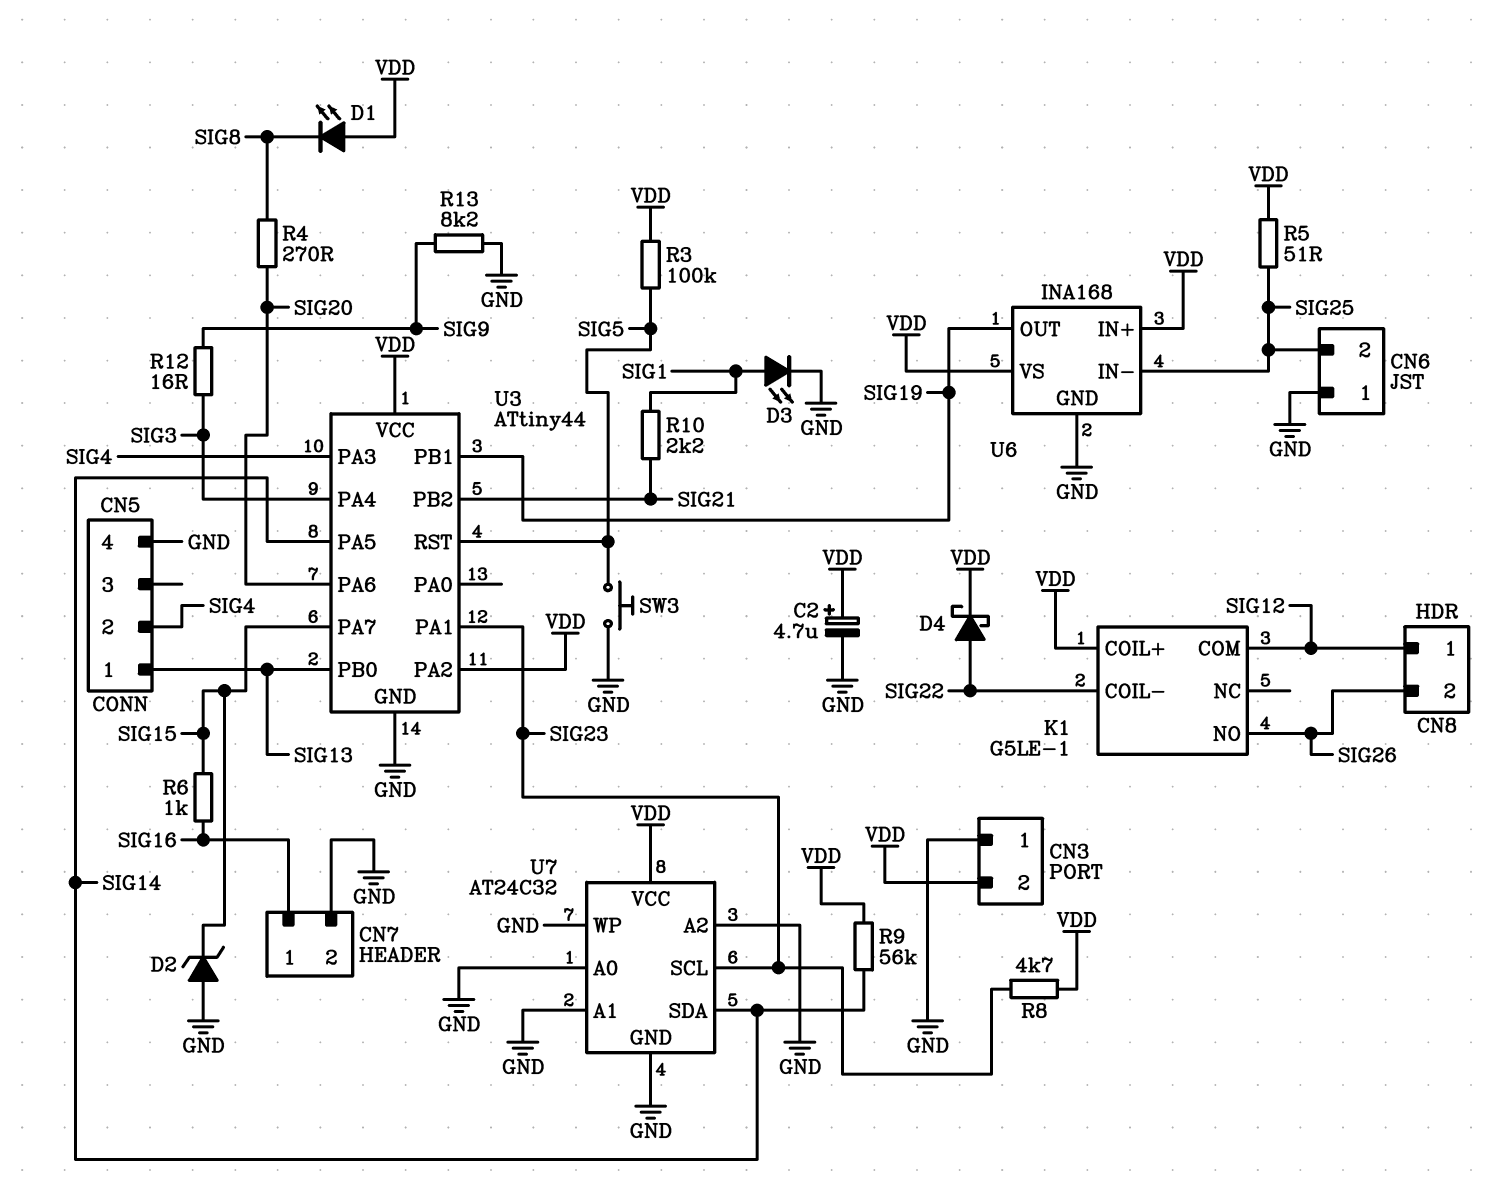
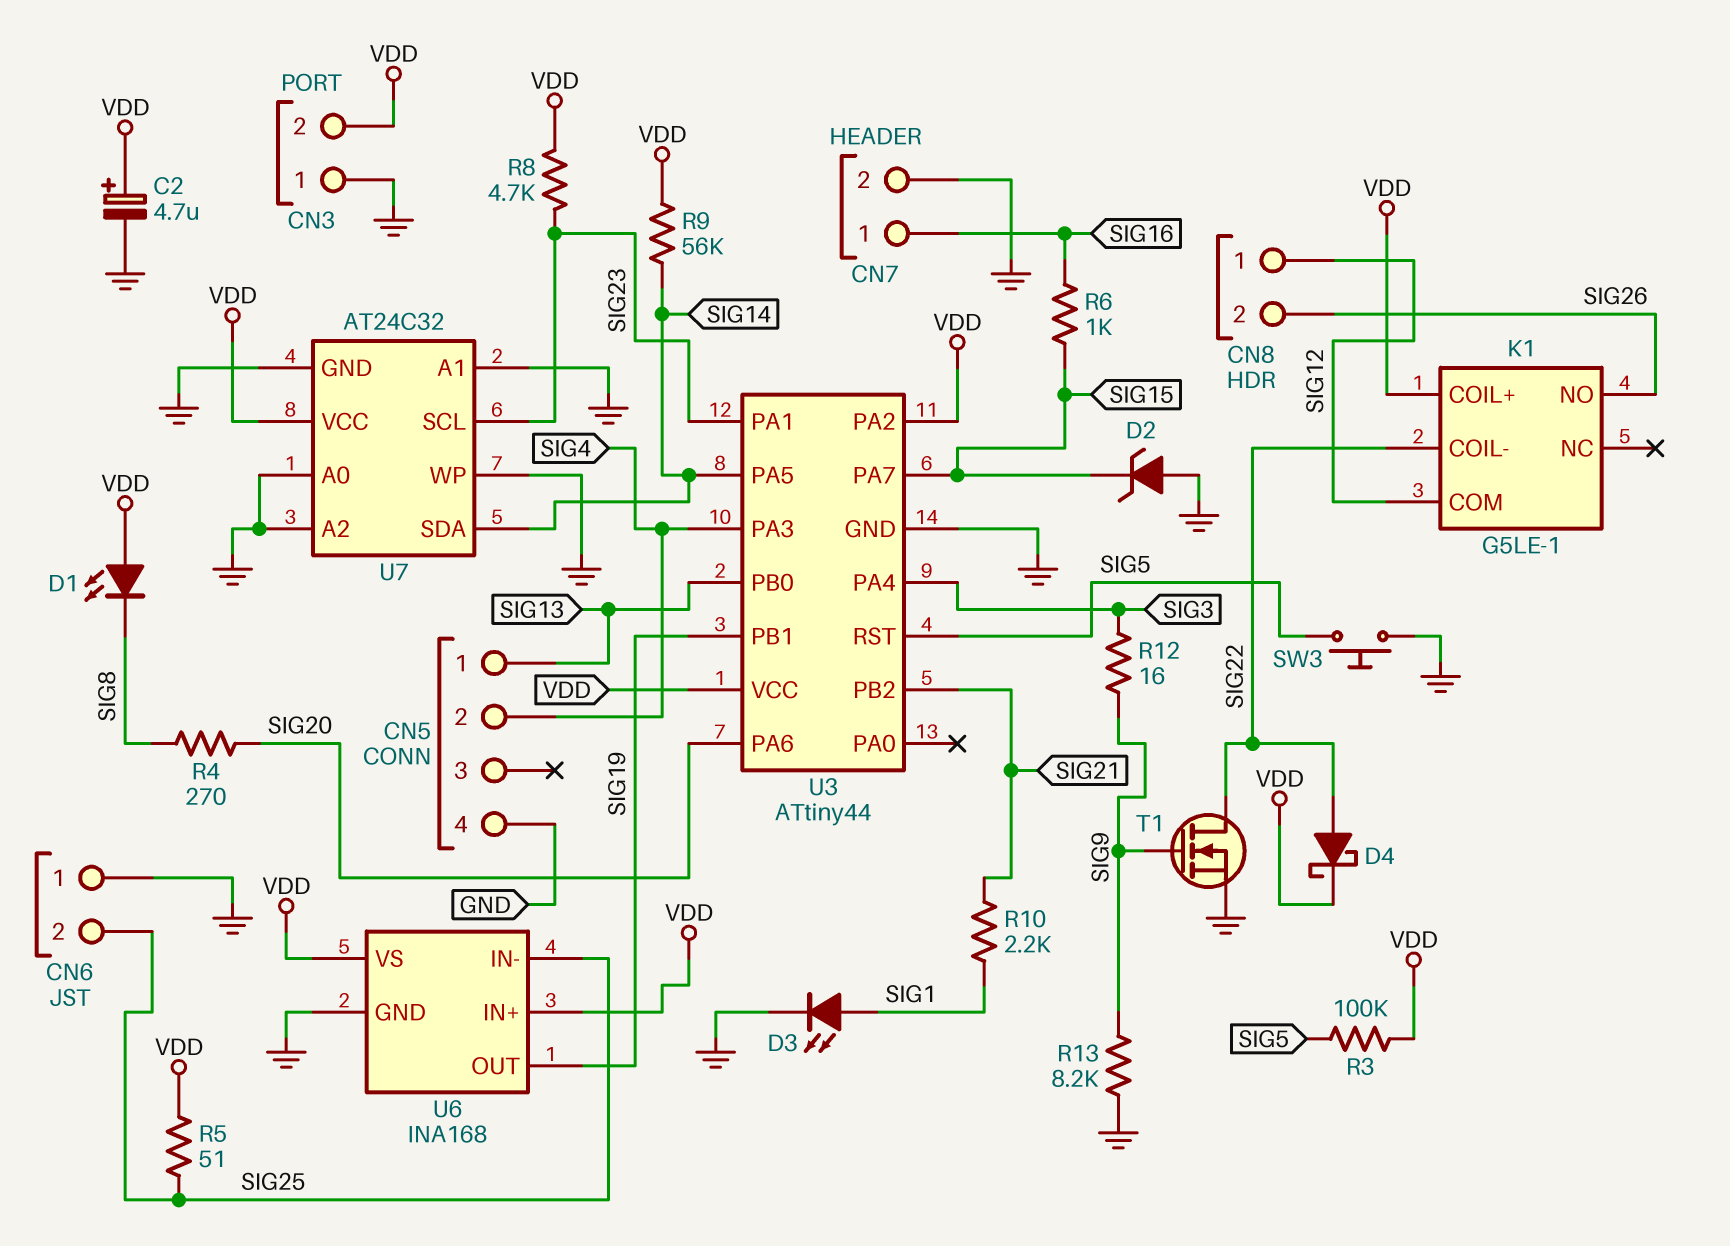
T1: none -> NMOS (G SIG9, D SIG22, S GND)

